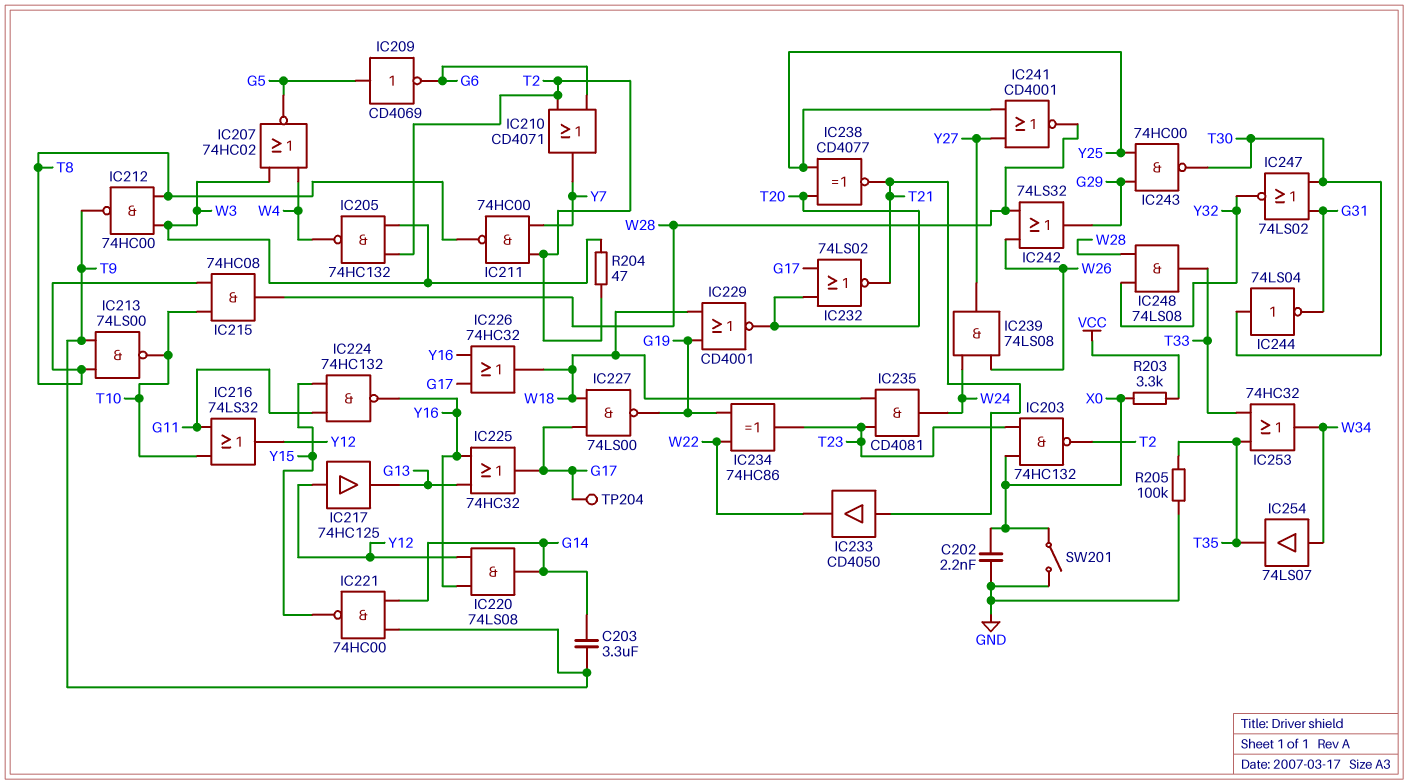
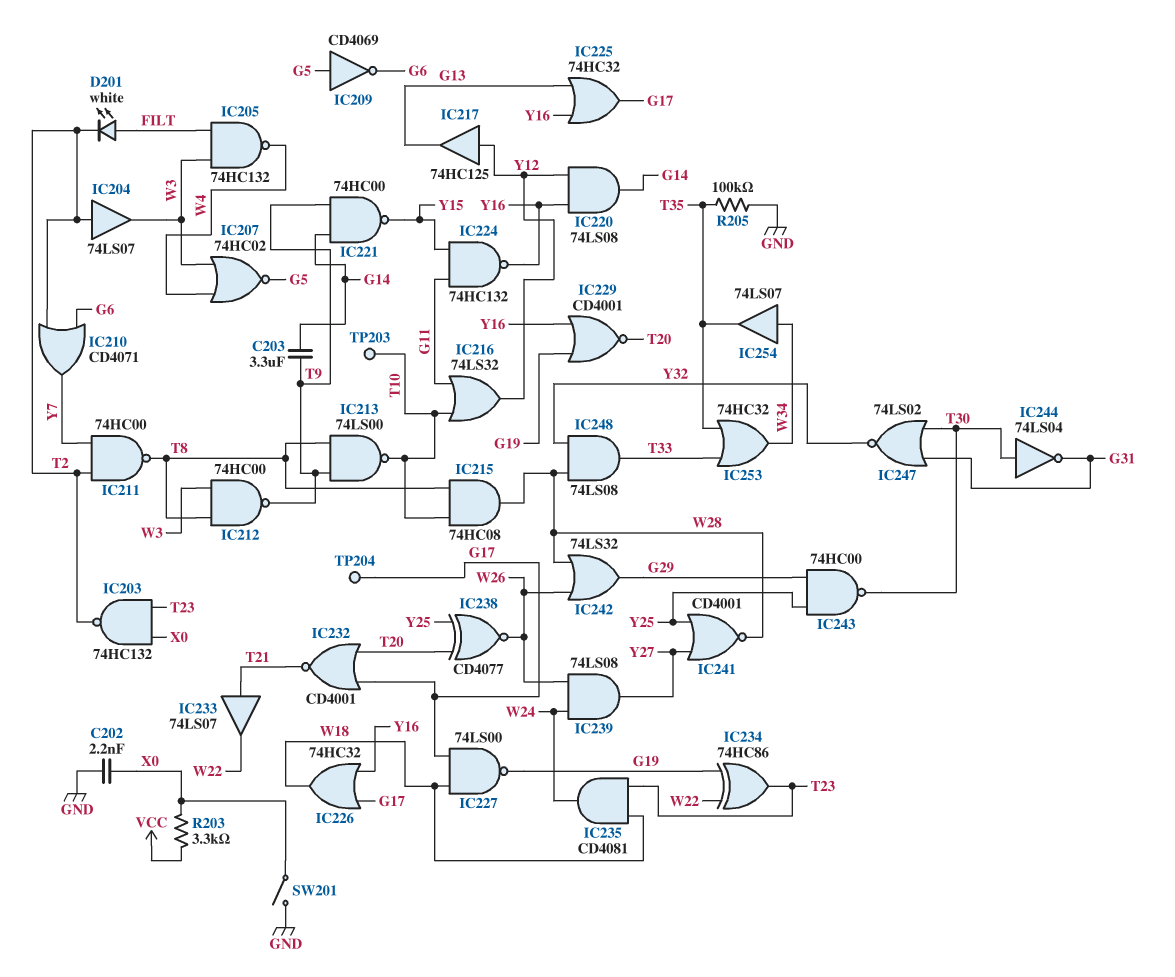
D201: none -> LED white (A FILT, K T2)
IC204: none -> buffer 74LS07 (in T2, out W3)
IC205: NAND 74HC132 (in T2, in W3, out W4) -> NAND 74HC132 (in FILT, in W3, out W4)
IC229: NOR CD4001 (in G19, in W18, out T20) -> NOR CD4001 (in G19, in Y16, out T20)
IC232: NOR 74LS02 (in G17, in T20, out T21) -> NOR CD4001 (in G17, in T20, out T21)
IC233: buffer CD4050 (in T21, out W22) -> buffer 74LS07 (in T21, out W22)
IC238: XNOR CD4077 (in T20, in Y25, out T21) -> XNOR CD4077 (in T20, in Y25, out W26)
R204: 47 (T2, W3) -> none
TP203: none -> test point (T10)

